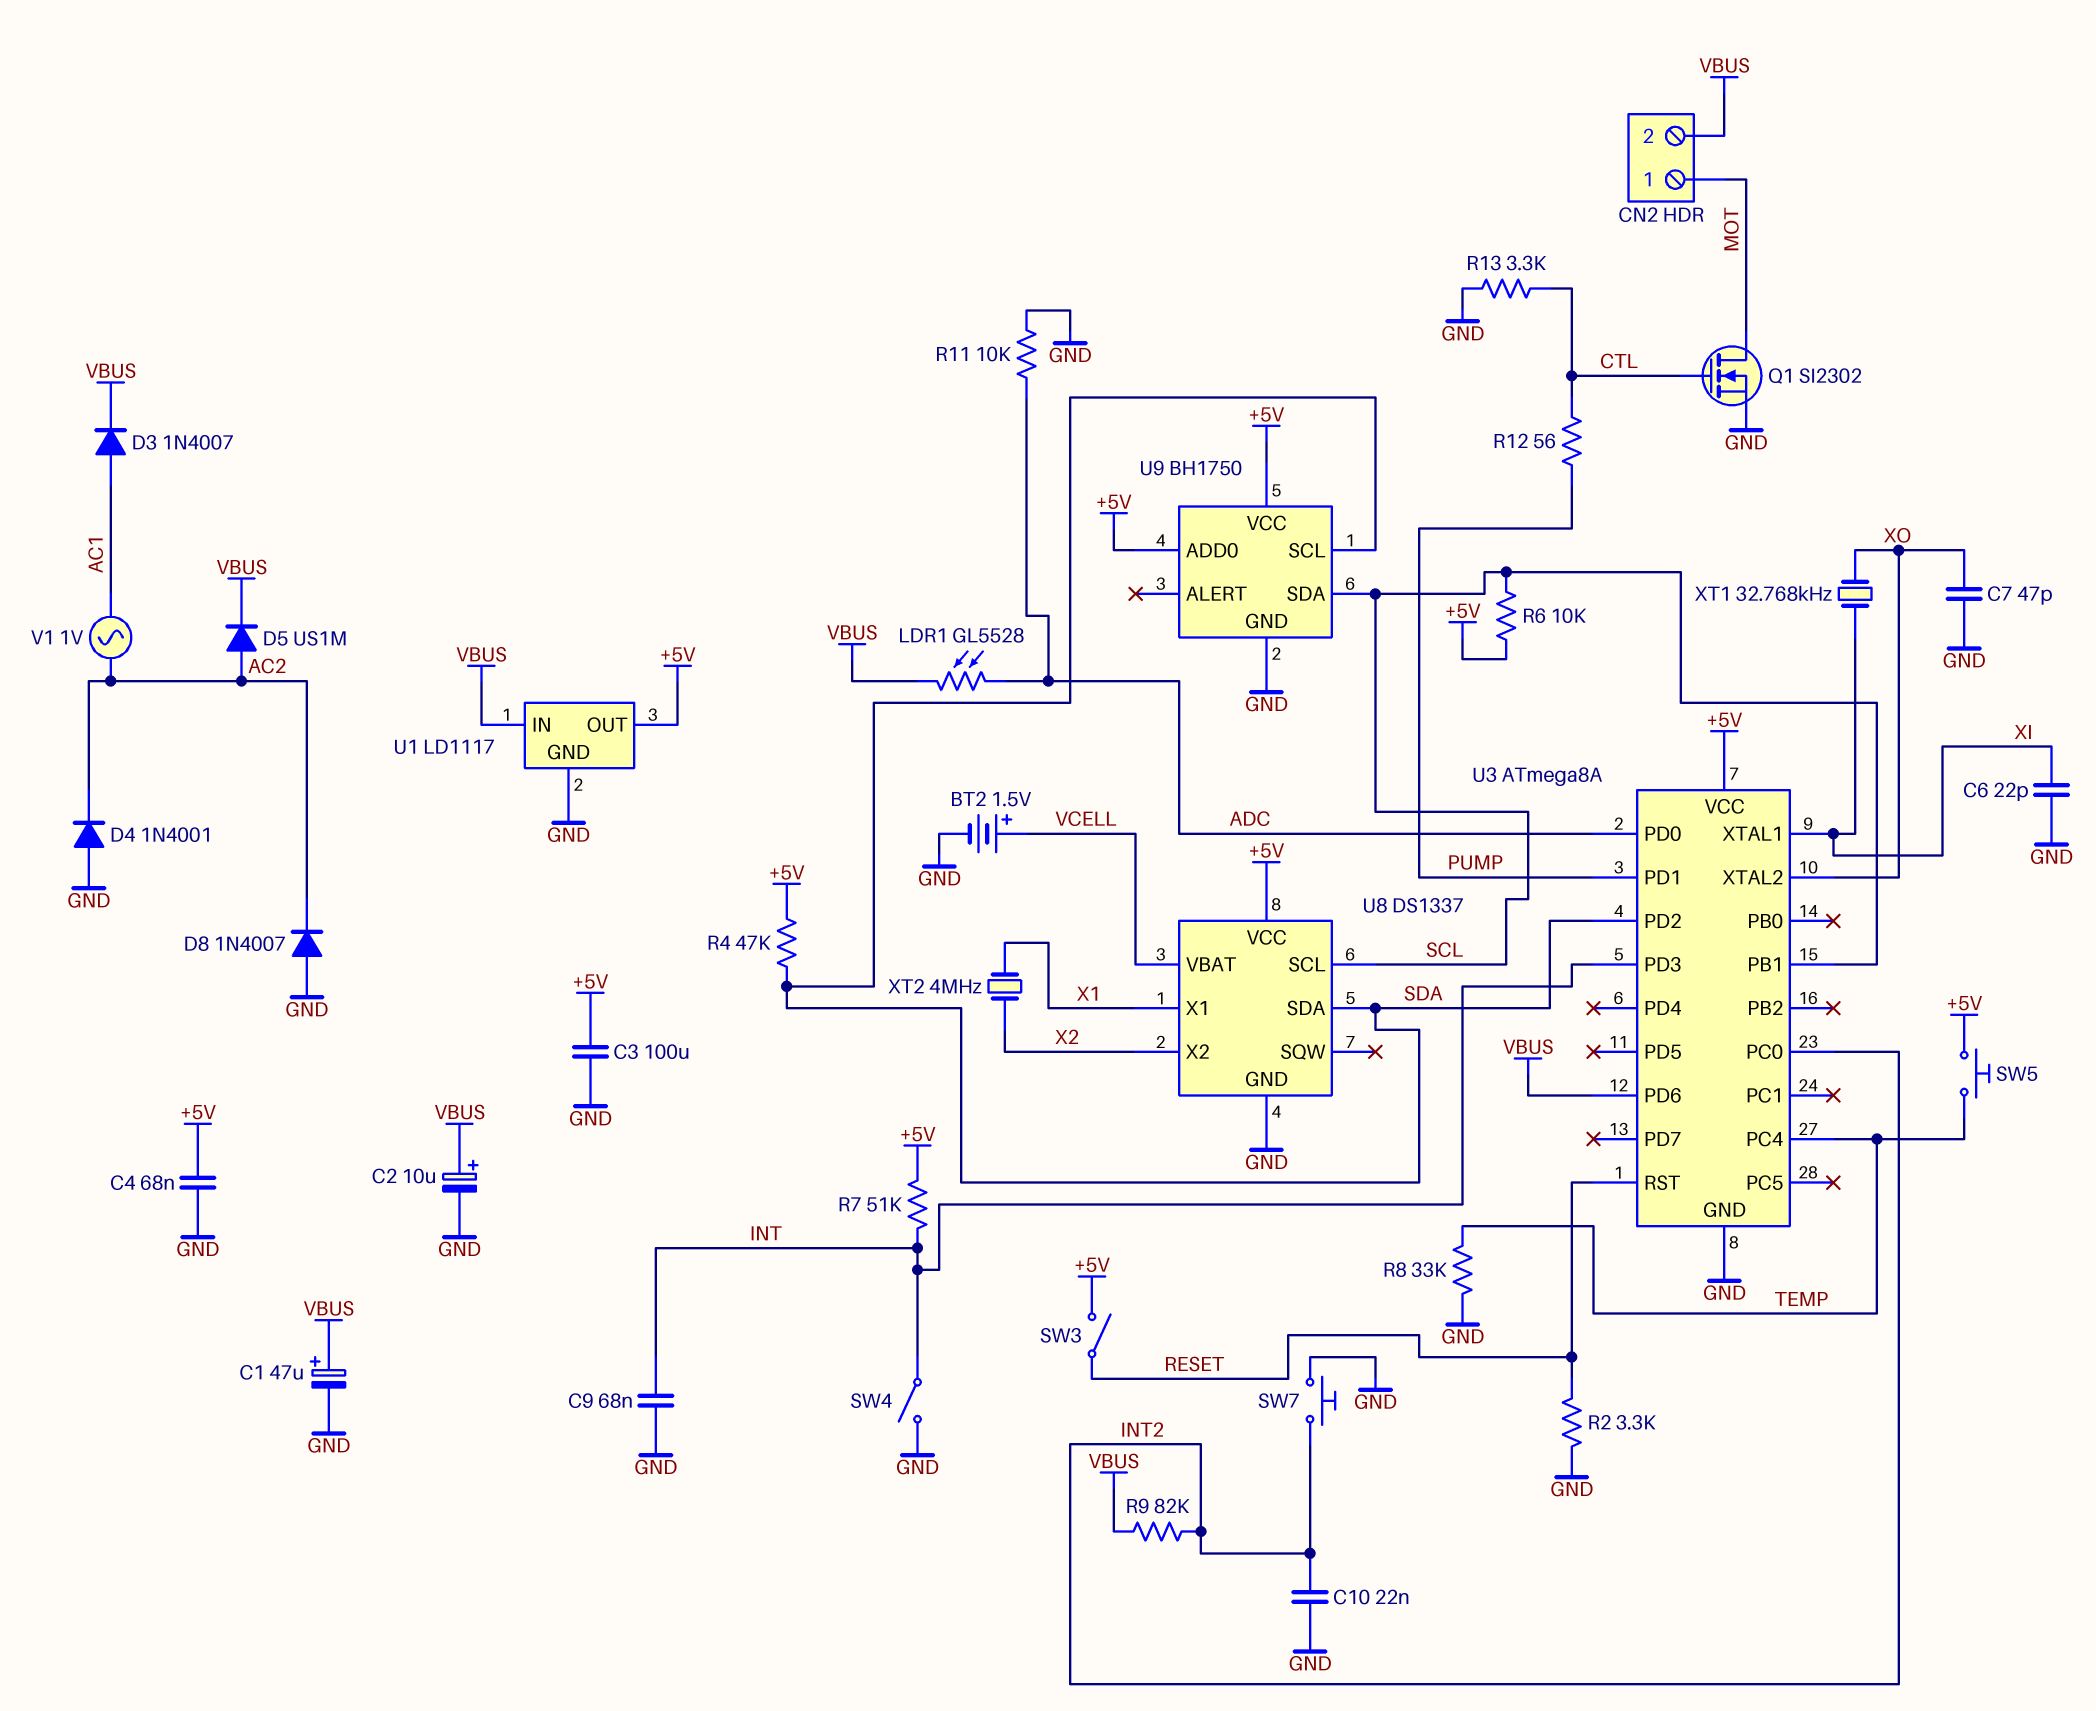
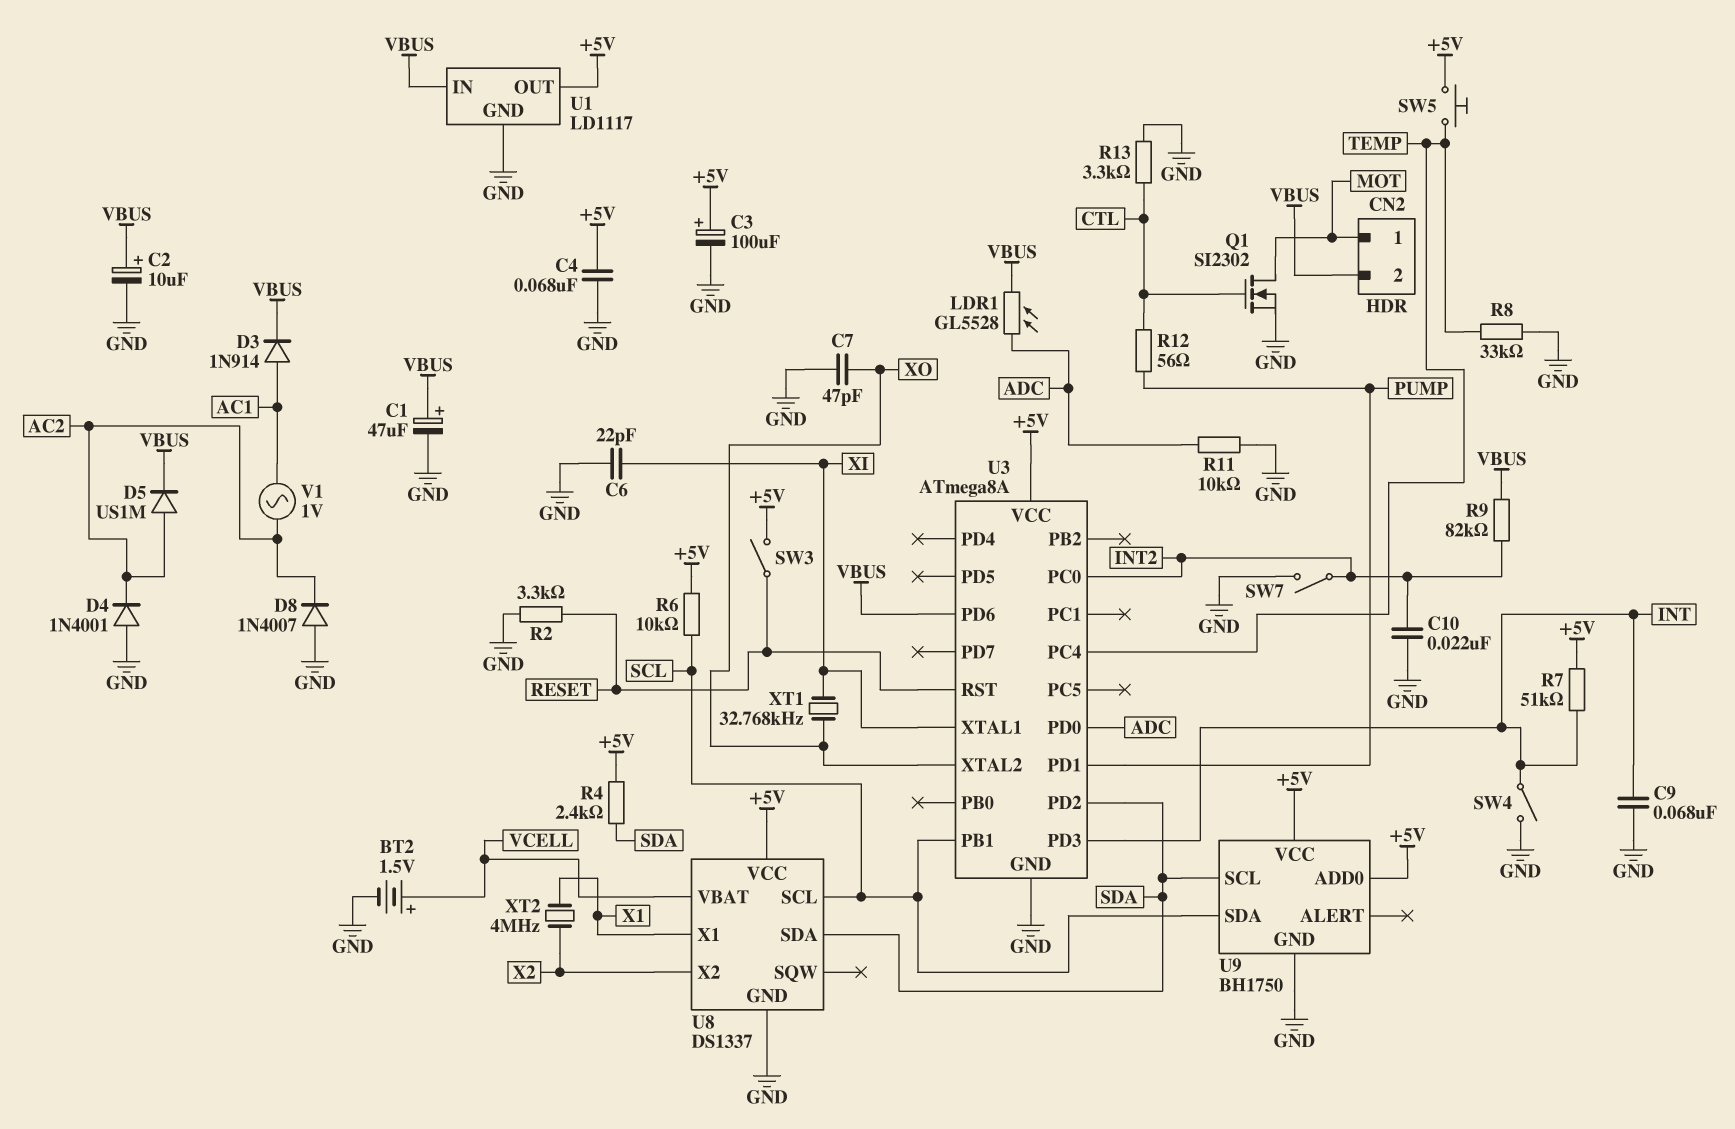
C3: 100uF (+5V, GND) -> 100uF (plus +5V, minus GND)
D3: diode 1N4007 (A AC1, K VBUS) -> diode 1N914 (A AC1, K VBUS)
R4: 47k (+5V, SDA) -> 2.4k (+5V, SDA)
SW7: button (GND, INT2) -> switch (GND, INT2)

